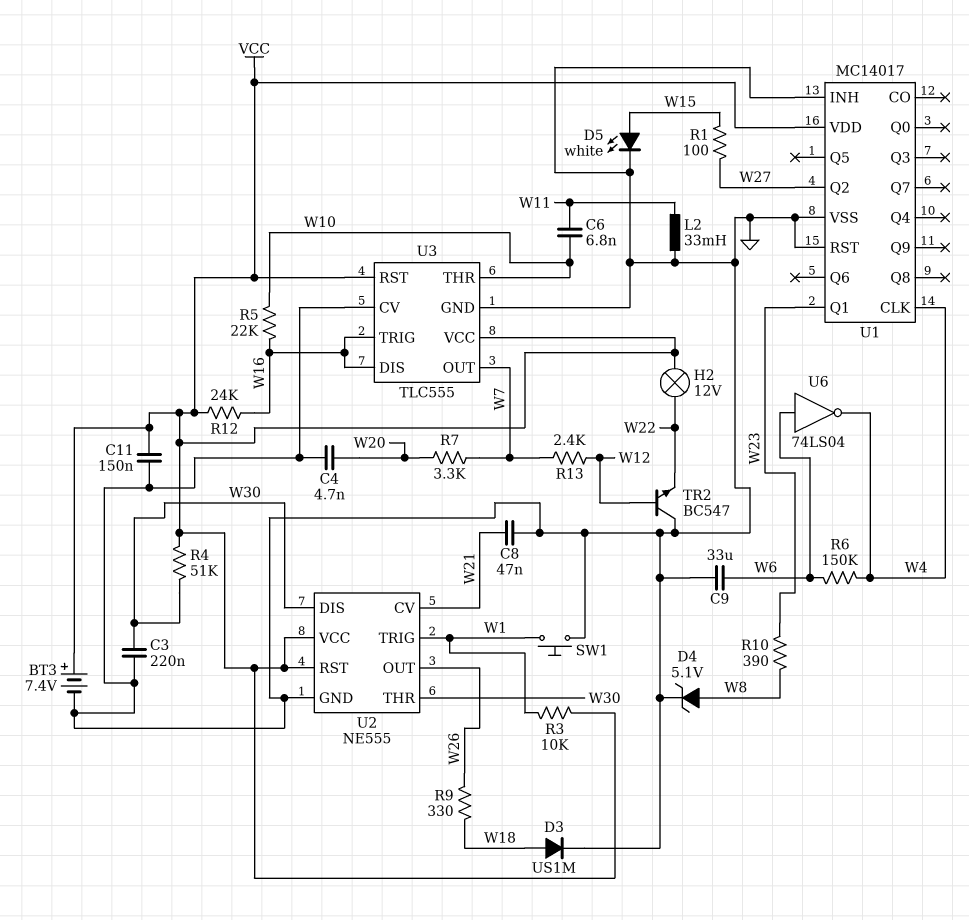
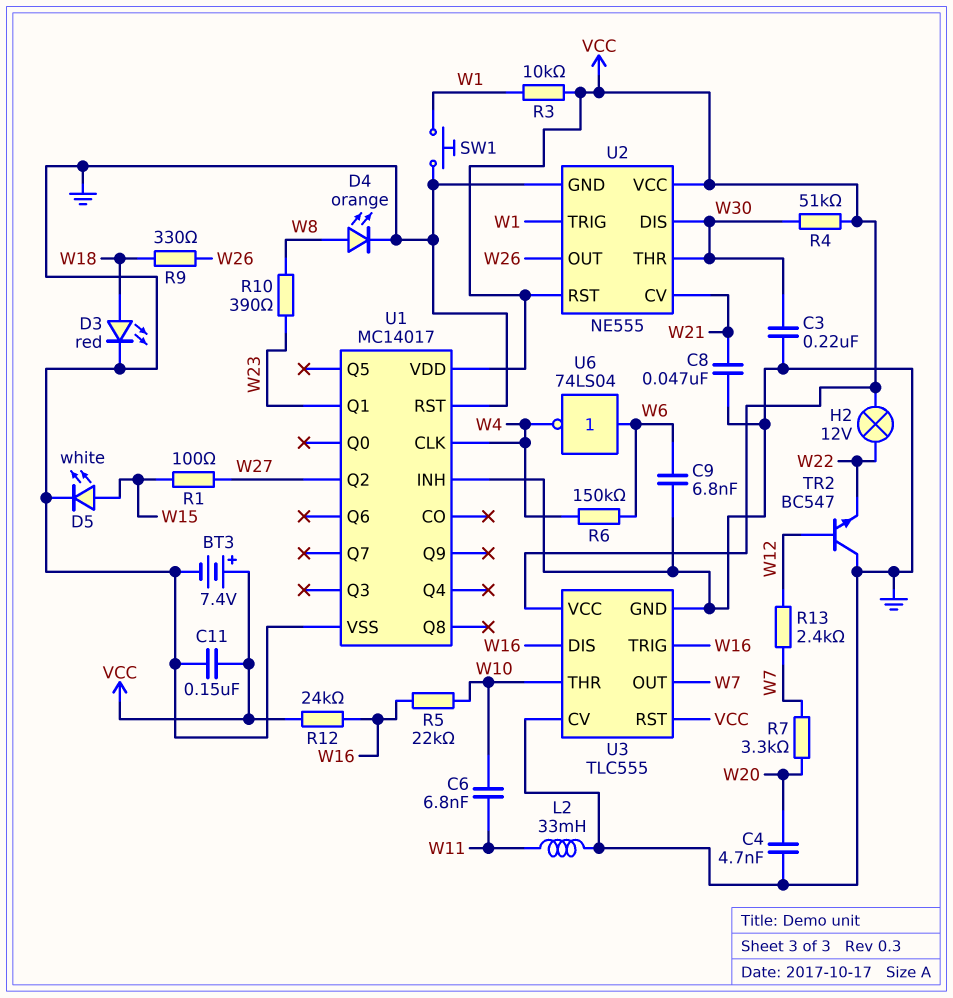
C9: 33uF (GND, W6) -> 6.8nF (GND, W6)
D3: diode US1M (A W18, K GND) -> LED red (A W18, K GND)
D4: zener 5.1V (A W8, K GND) -> LED orange (A W8, K GND)

